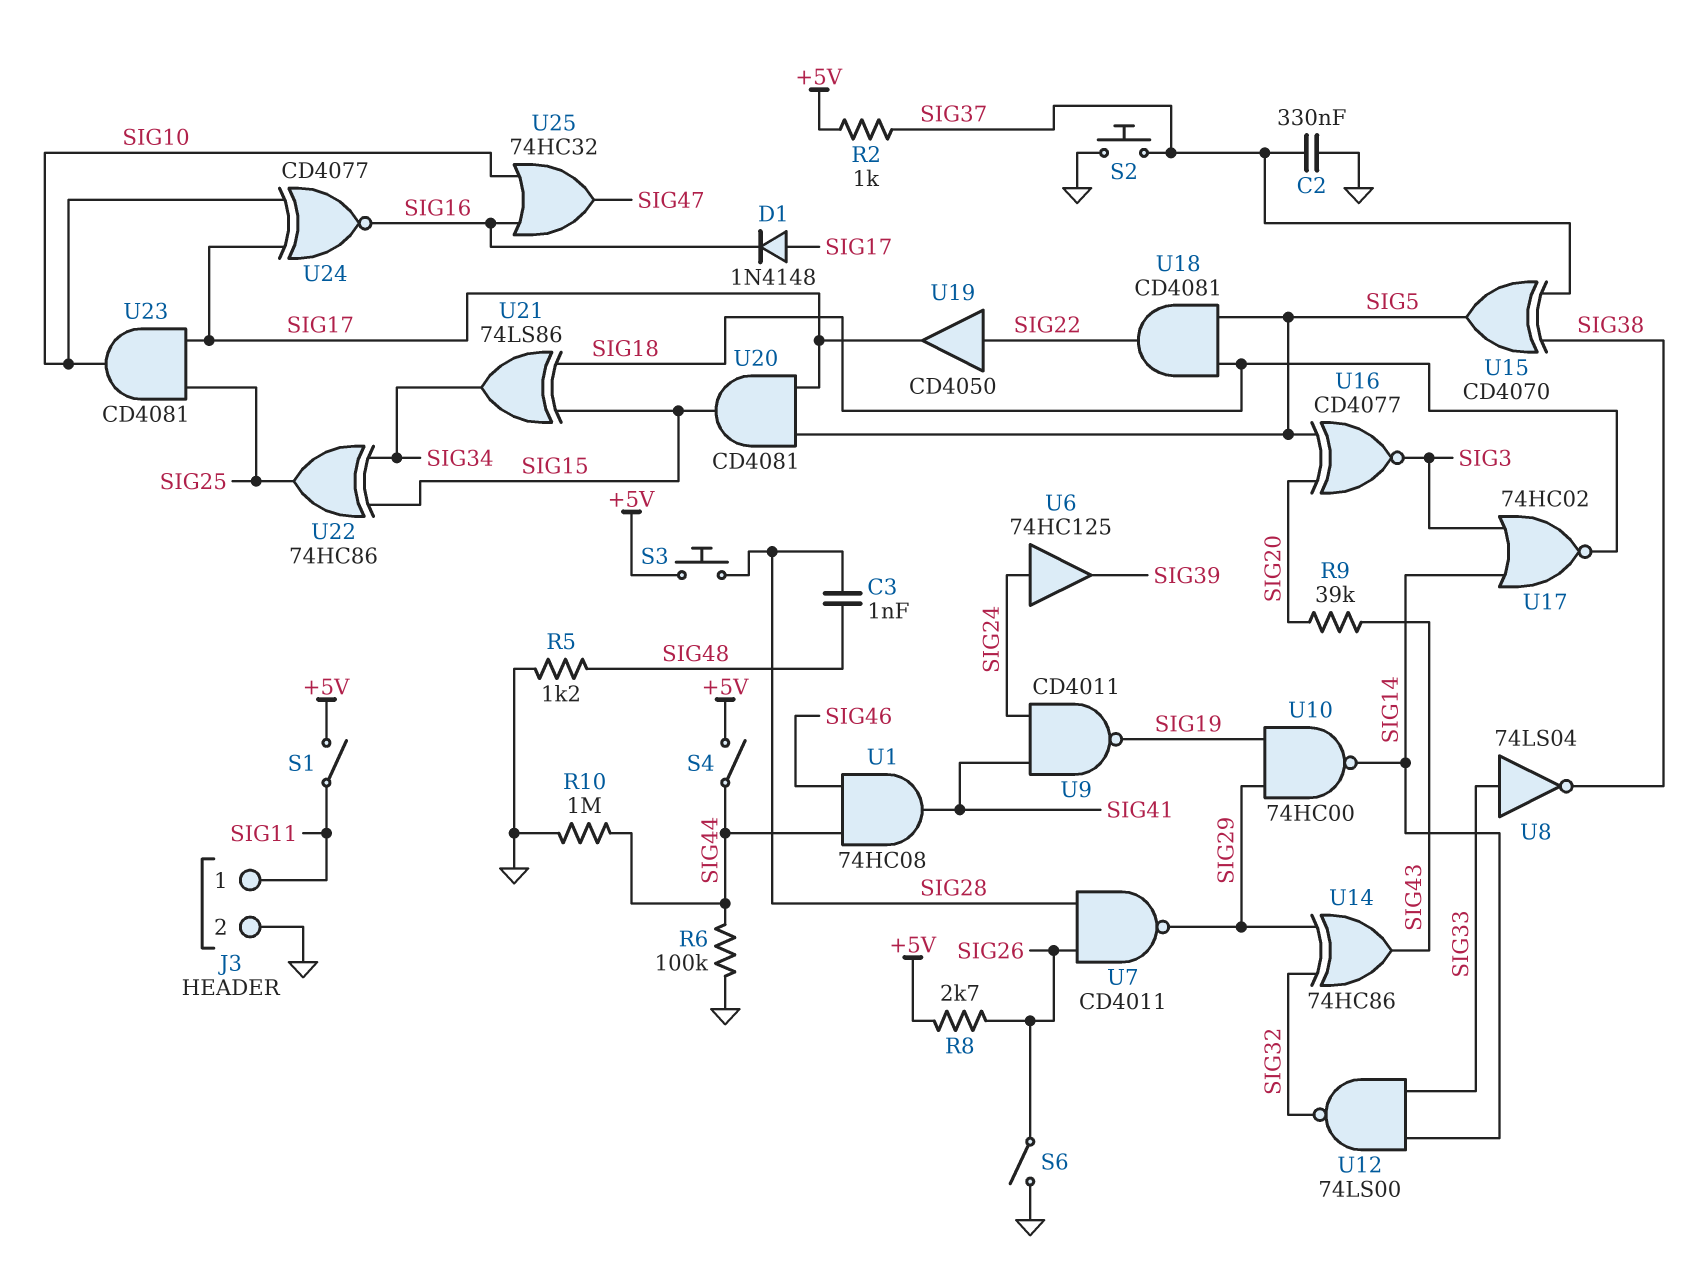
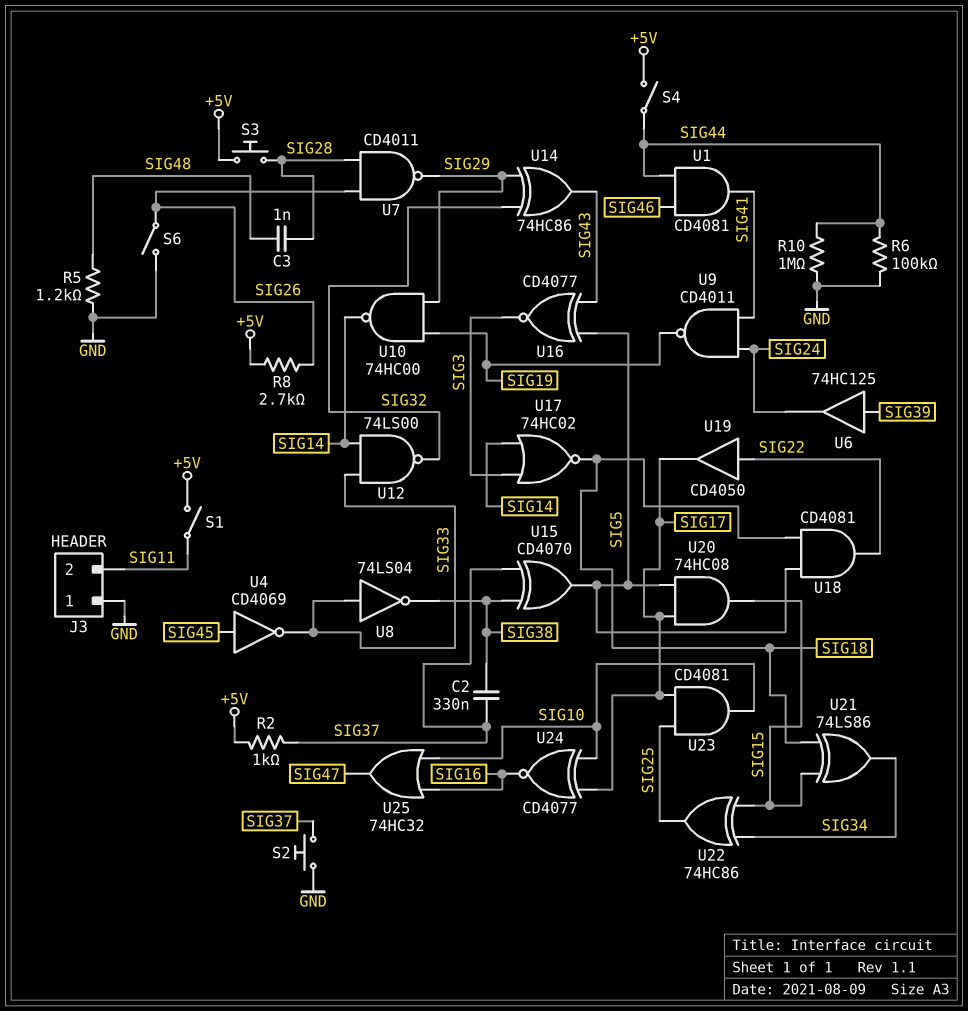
C2: 330nF (GND, SIG37) -> 330nF (SIG37, SIG38)
D1: diode 1N4148 (A SIG17, K SIG16) -> none
J3 pin 1: SIG11 -> GND
J3 pin 2: GND -> SIG11
R9: 39k (SIG20, SIG43) -> none
U1: AND 74HC08 (in SIG44, in SIG46, out SIG41) -> AND CD4081 (in SIG44, in SIG46, out SIG41)
U4: none -> NOT CD4069 (in SIG45, out SIG33)
U6: buffer 74HC125 (in SIG24, out SIG39) -> buffer 74HC125 (in SIG39, out SIG24)
U16: XNOR CD4077 (in SIG5, in SIG20, out SIG3) -> XNOR CD4077 (in SIG5, in SIG43, out SIG3)
U20: AND CD4081 (in SIG5, in SIG17, out SIG15) -> AND 74HC08 (in SIG5, in SIG17, out SIG15)

